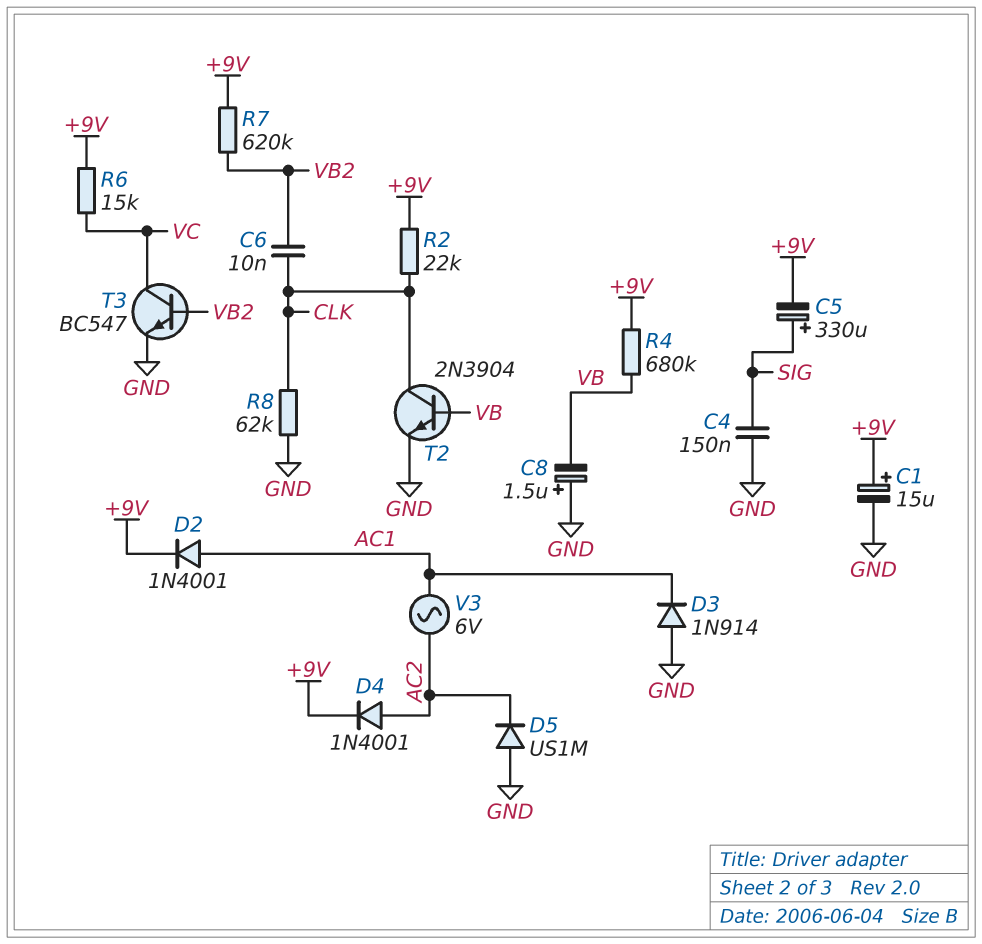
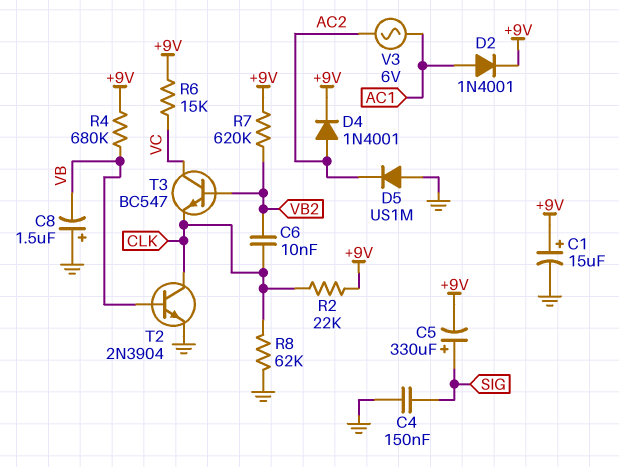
D3: diode 1N914 (A GND, K AC1) -> none
T3: NPN BC547 (B VB2, C VC, E GND) -> NPN BC547 (B VB2, C VC, E CLK)

